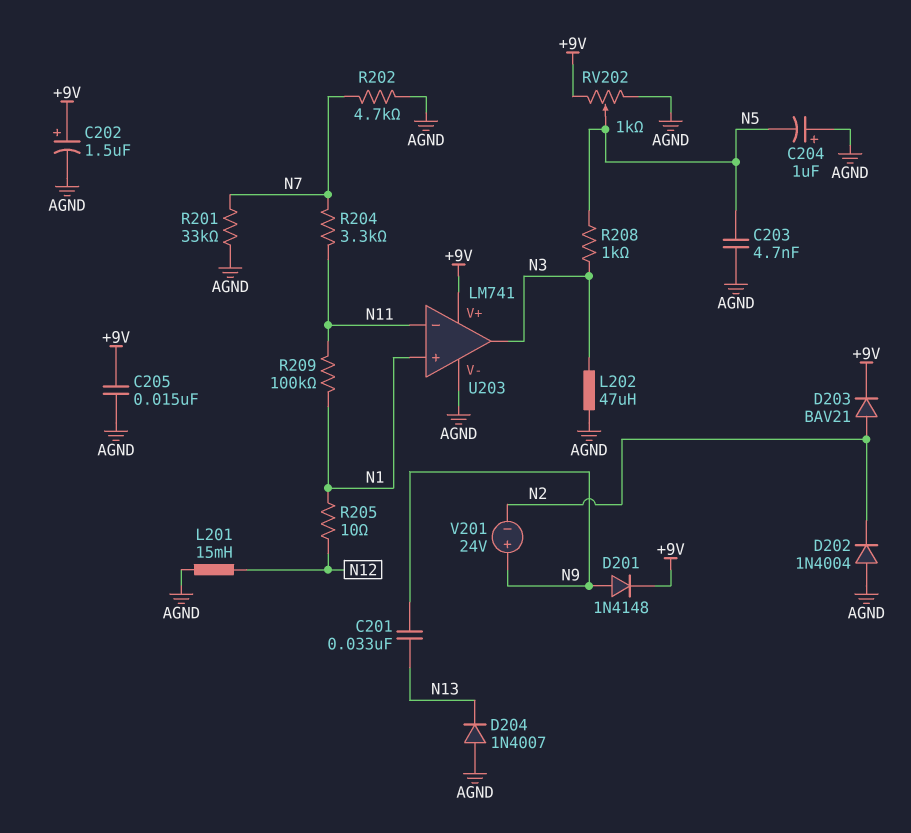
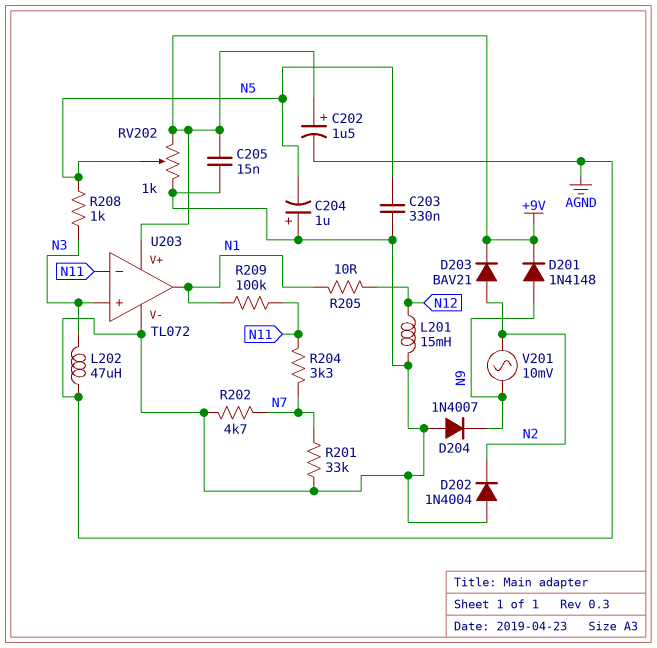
C201: 33nF (N9, N13) -> none
C203: 4.7nF (AGND, N5) -> 330nF (AGND, N5)
D204: diode 1N4007 (A AGND, K N13) -> diode 1N4007 (A AGND, K N9)
U203: LM741 -> TL072
U203 pin in+: N1 -> N3
U203 pin out: N3 -> N1
V201: 24V (plus N9, minus N2) -> AC 10mV (N2, N9)

